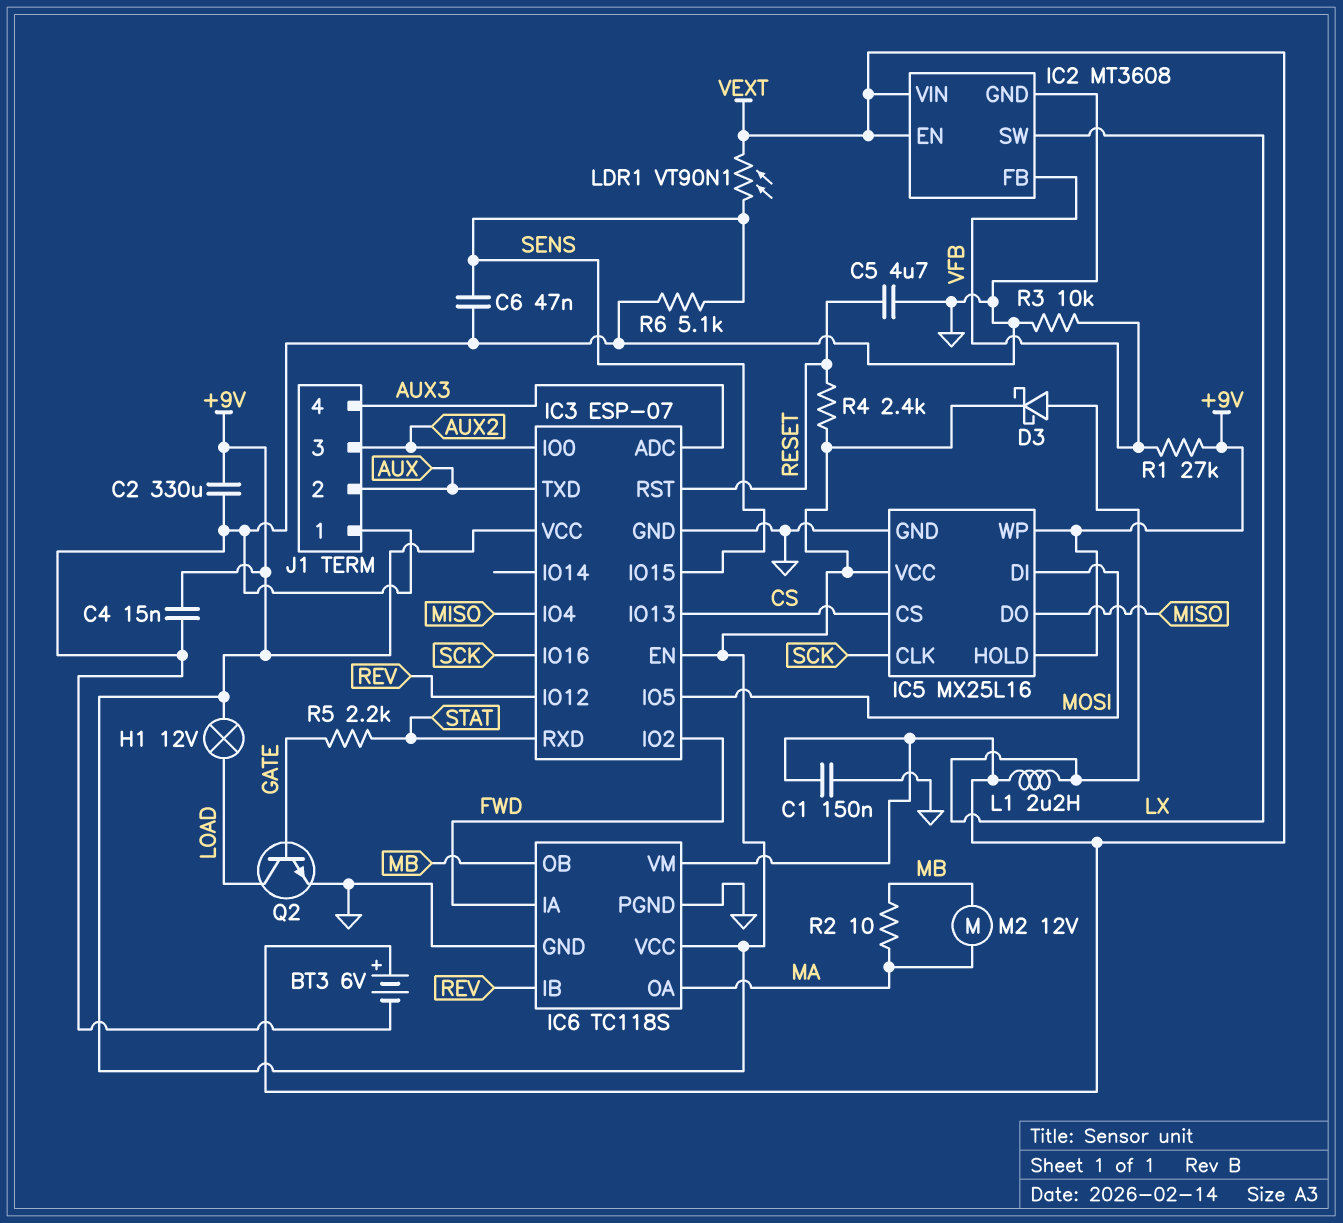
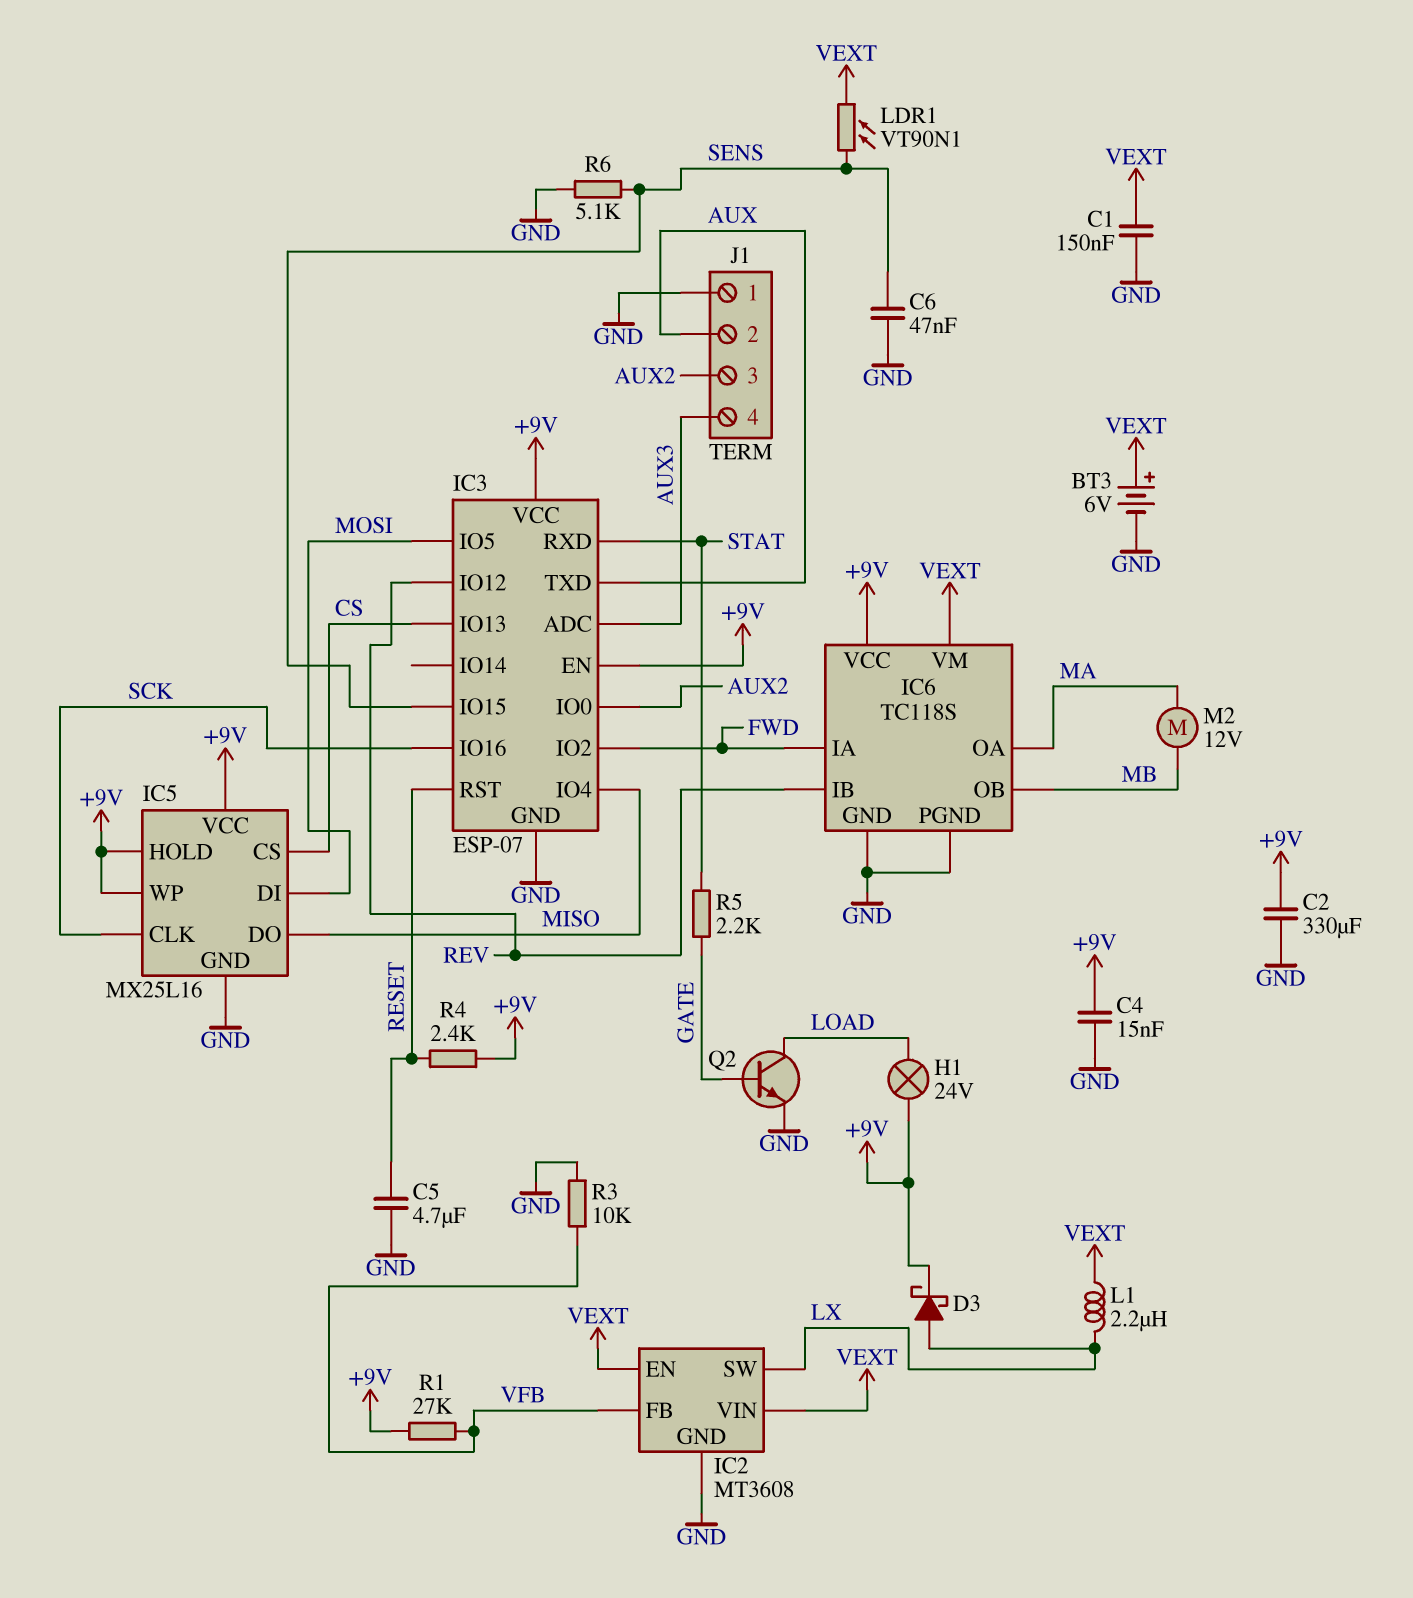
H1: lamp 12V (+9V, LOAD) -> lamp 24V (+9V, LOAD)
R2: 10 (MA, MB) -> none

